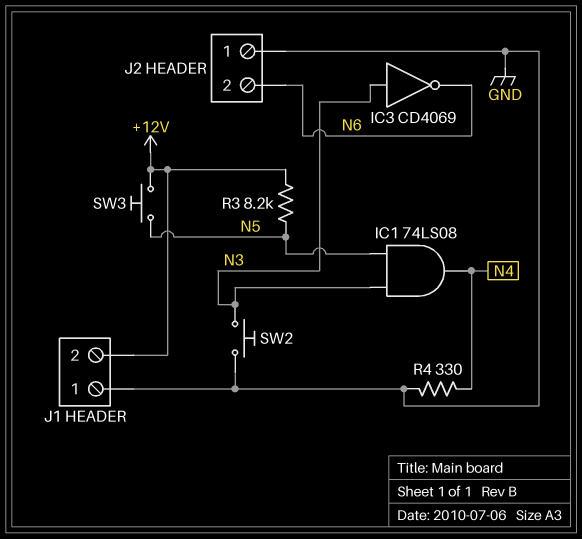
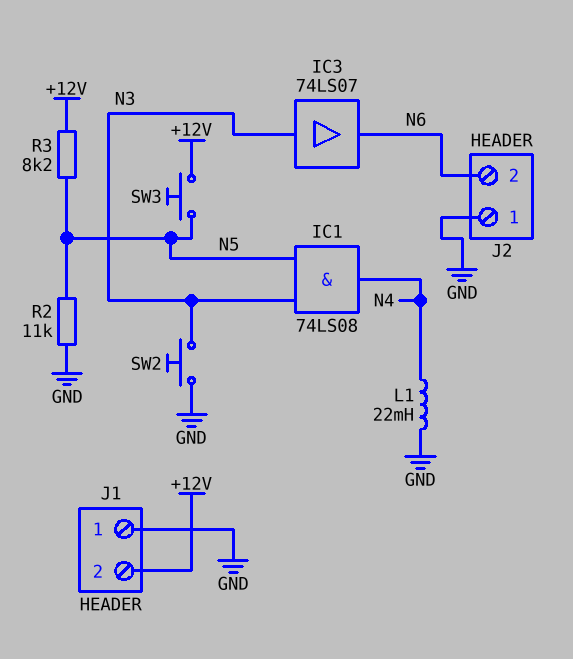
IC3: NOT CD4069 (in N3, out N6) -> buffer 74LS07 (in N3, out N6)
L1: none -> 22mH (GND, N4)
R2: none -> 11k (GND, N5)
R4: 330 (GND, N4) -> none

